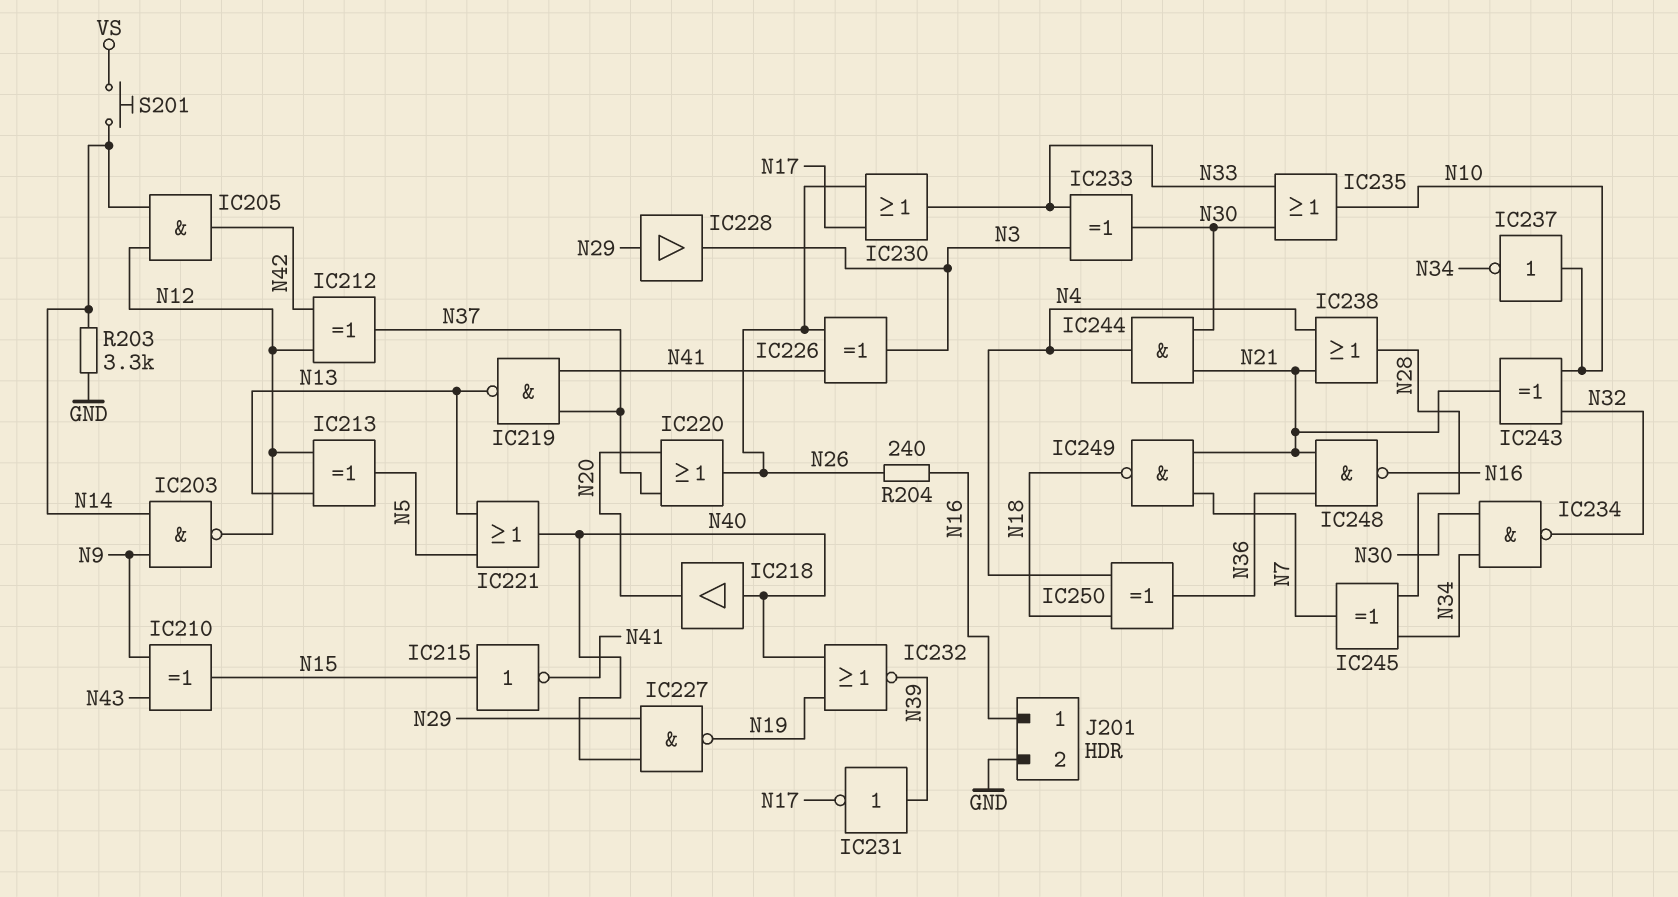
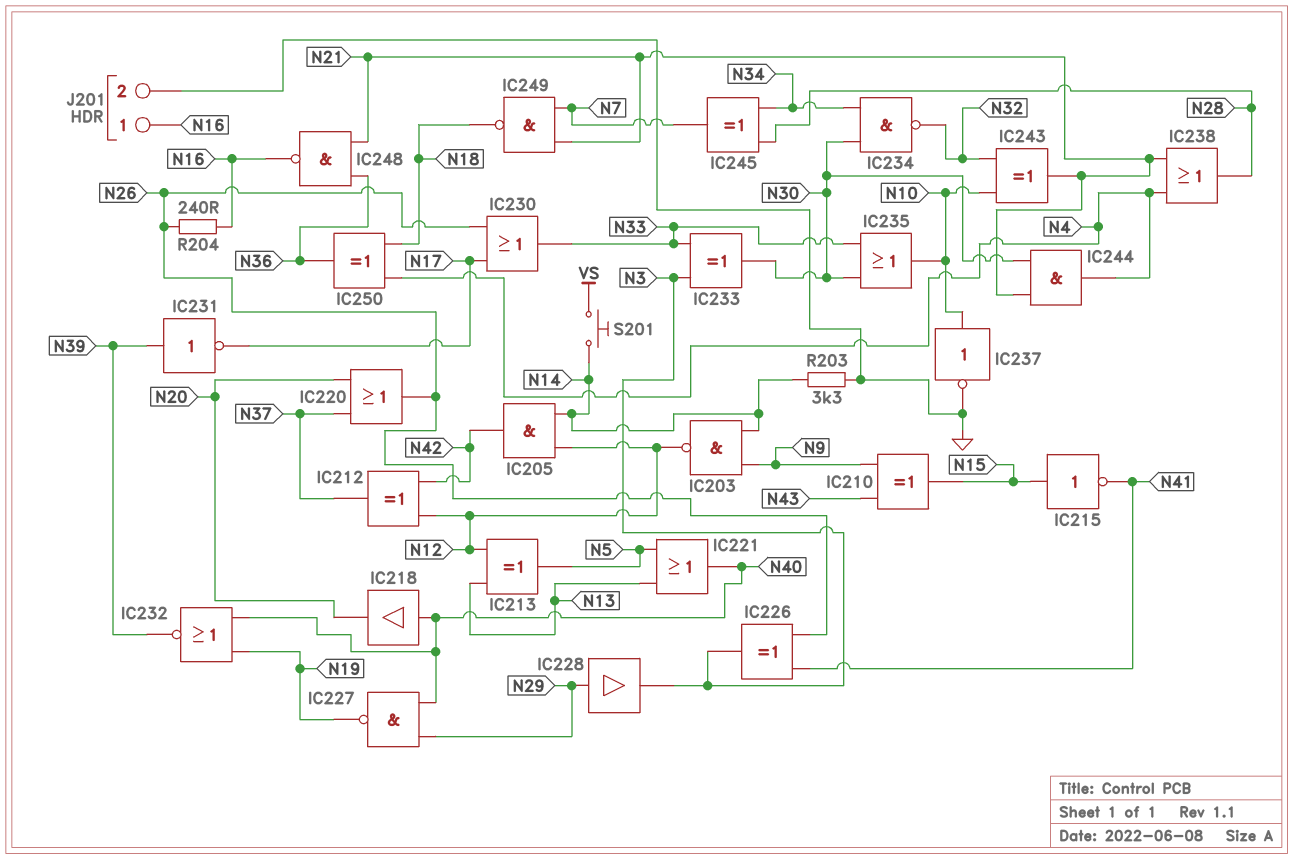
IC219: NAND (in N37, in N41, out N13) -> none
IC237: NOT (in N10, out N34) -> NOT (in N10, out GND)

